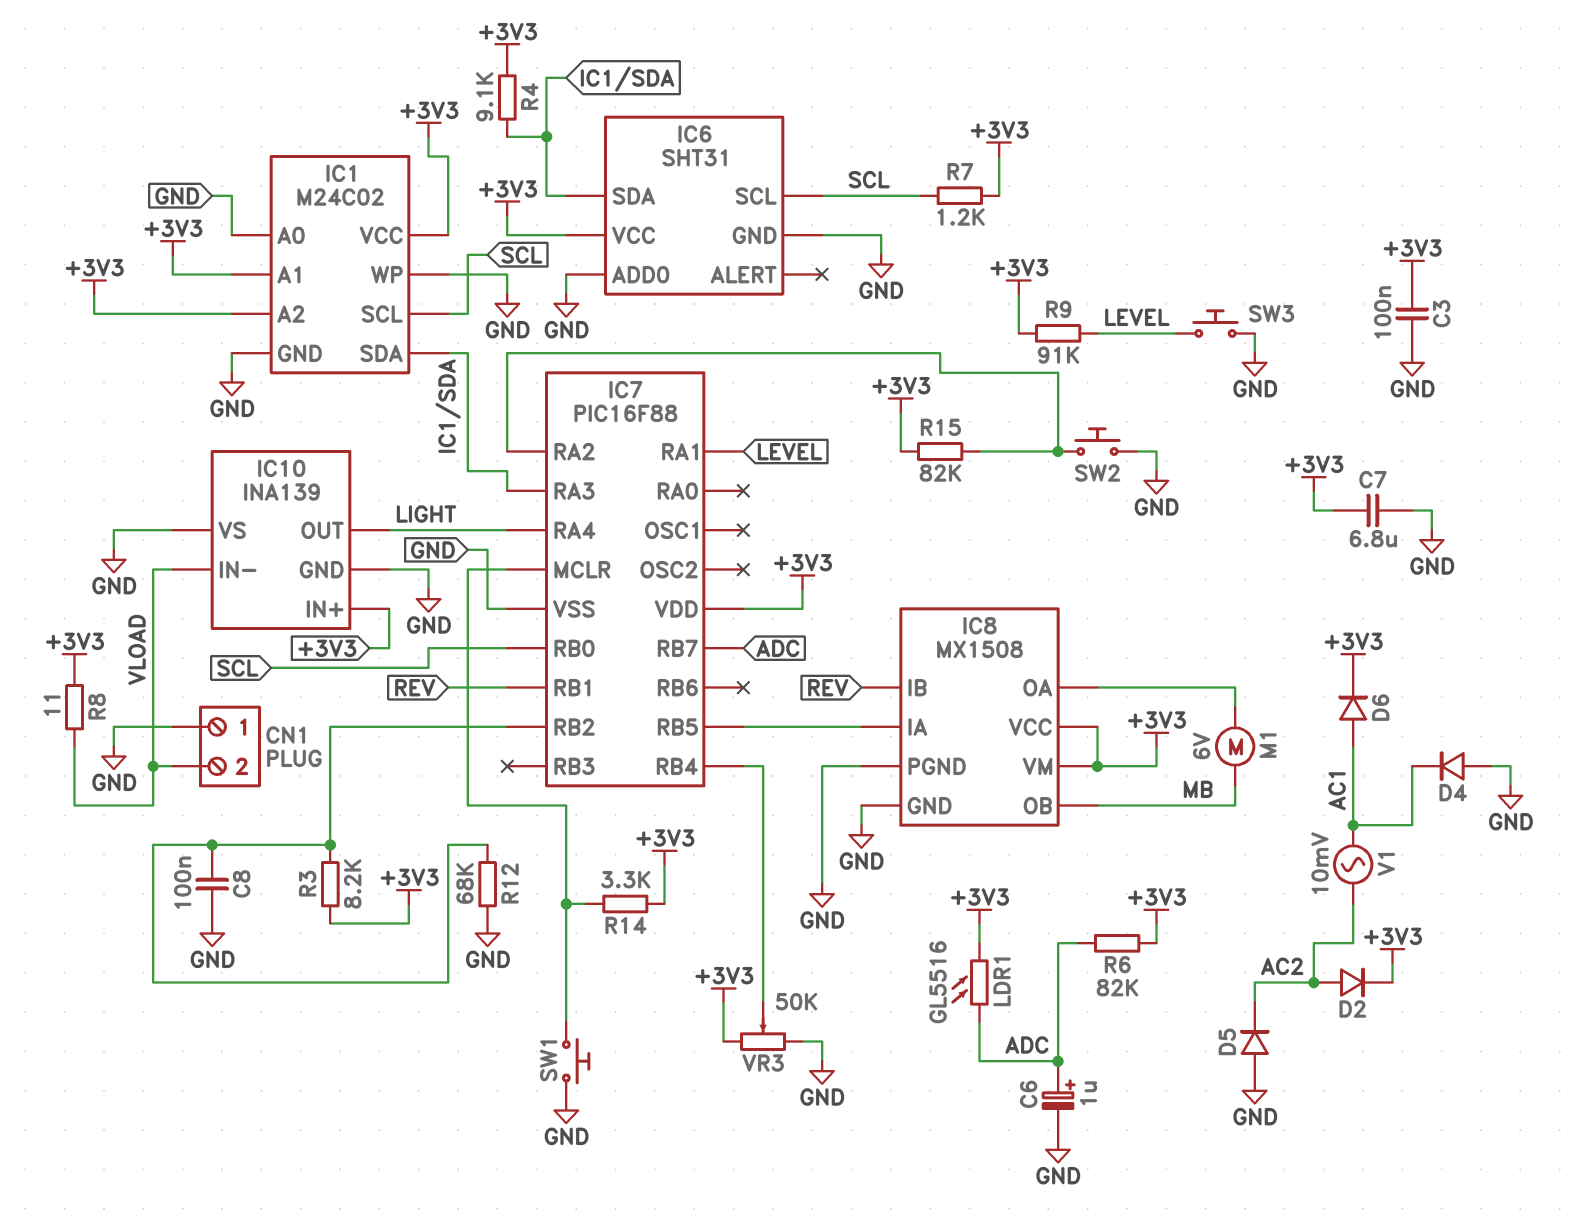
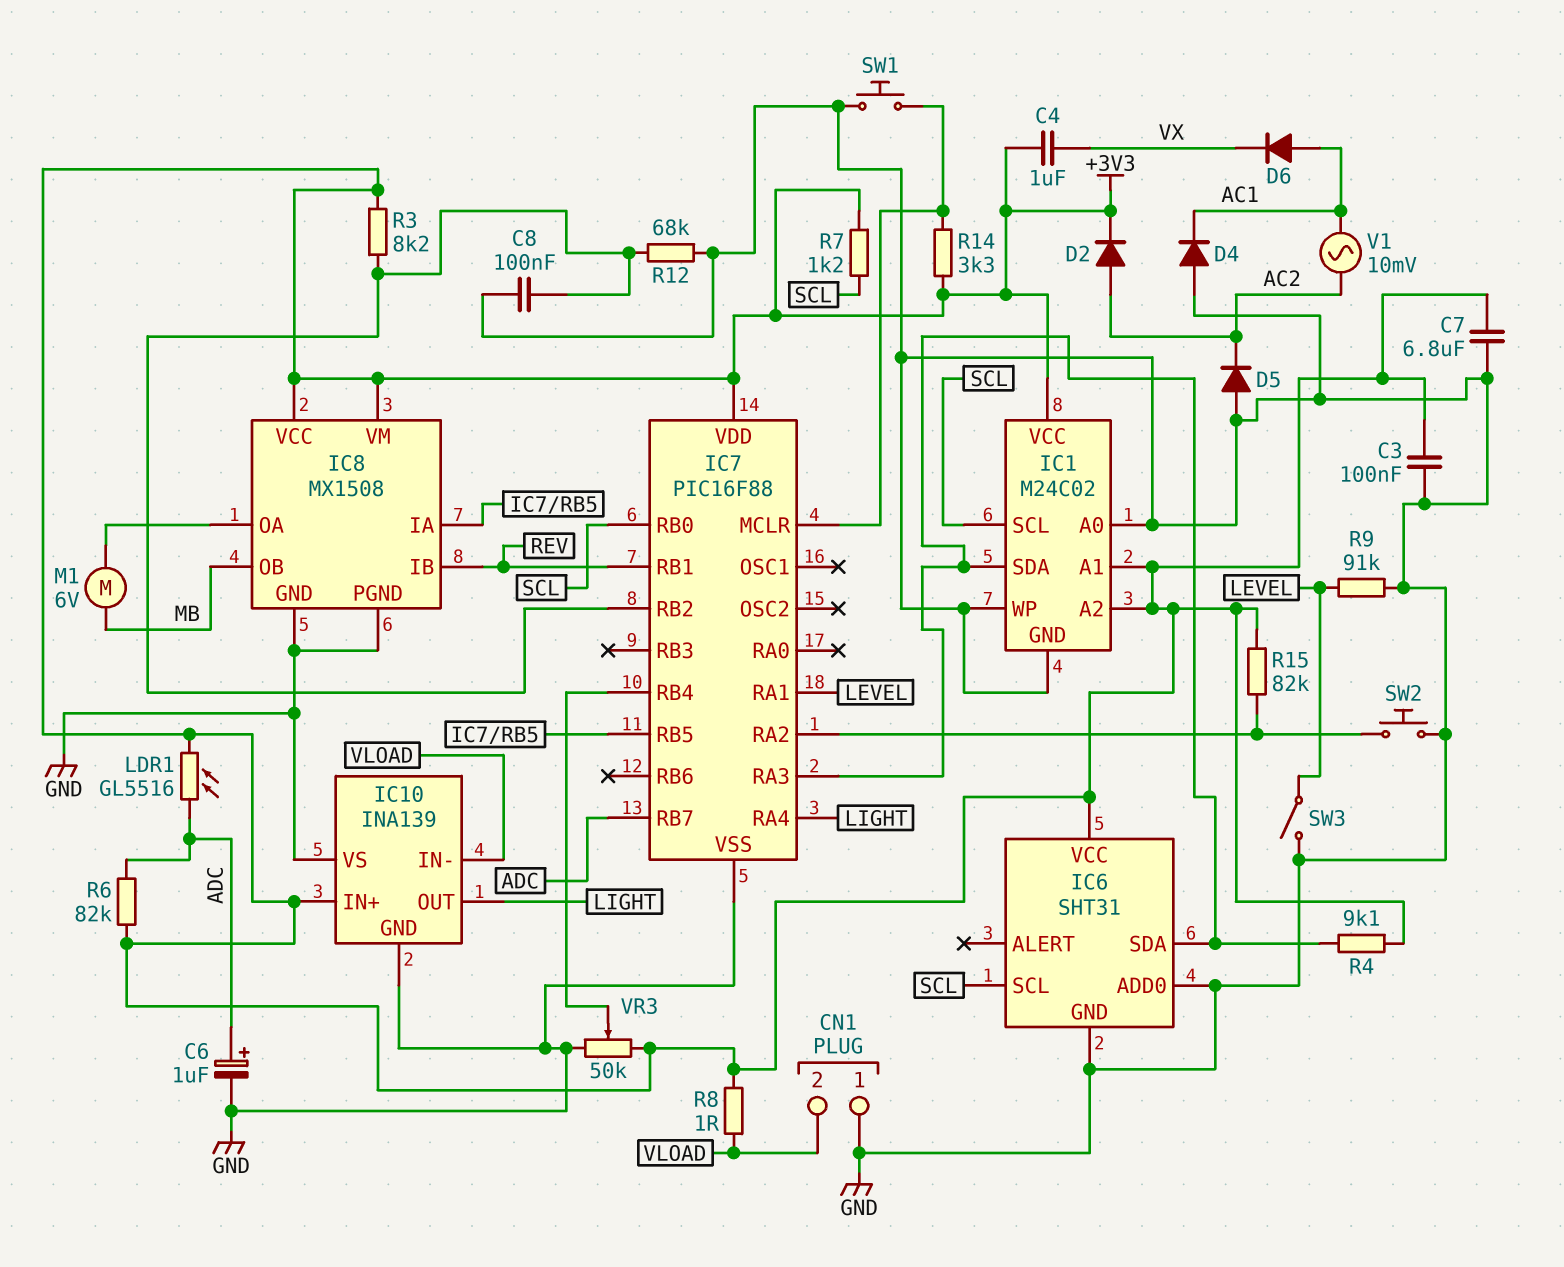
C4: none -> 1uF (+3V3, VX)
D6: diode (A AC1, K +3V3) -> diode (A AC1, K VX)
R8: 11 (+3V3, VLOAD) -> 1 (+3V3, VLOAD)
R9: 91k (+3V3, LEVEL) -> 91k (GND, LEVEL)
SW3: button (GND, LEVEL) -> switch (GND, LEVEL)

